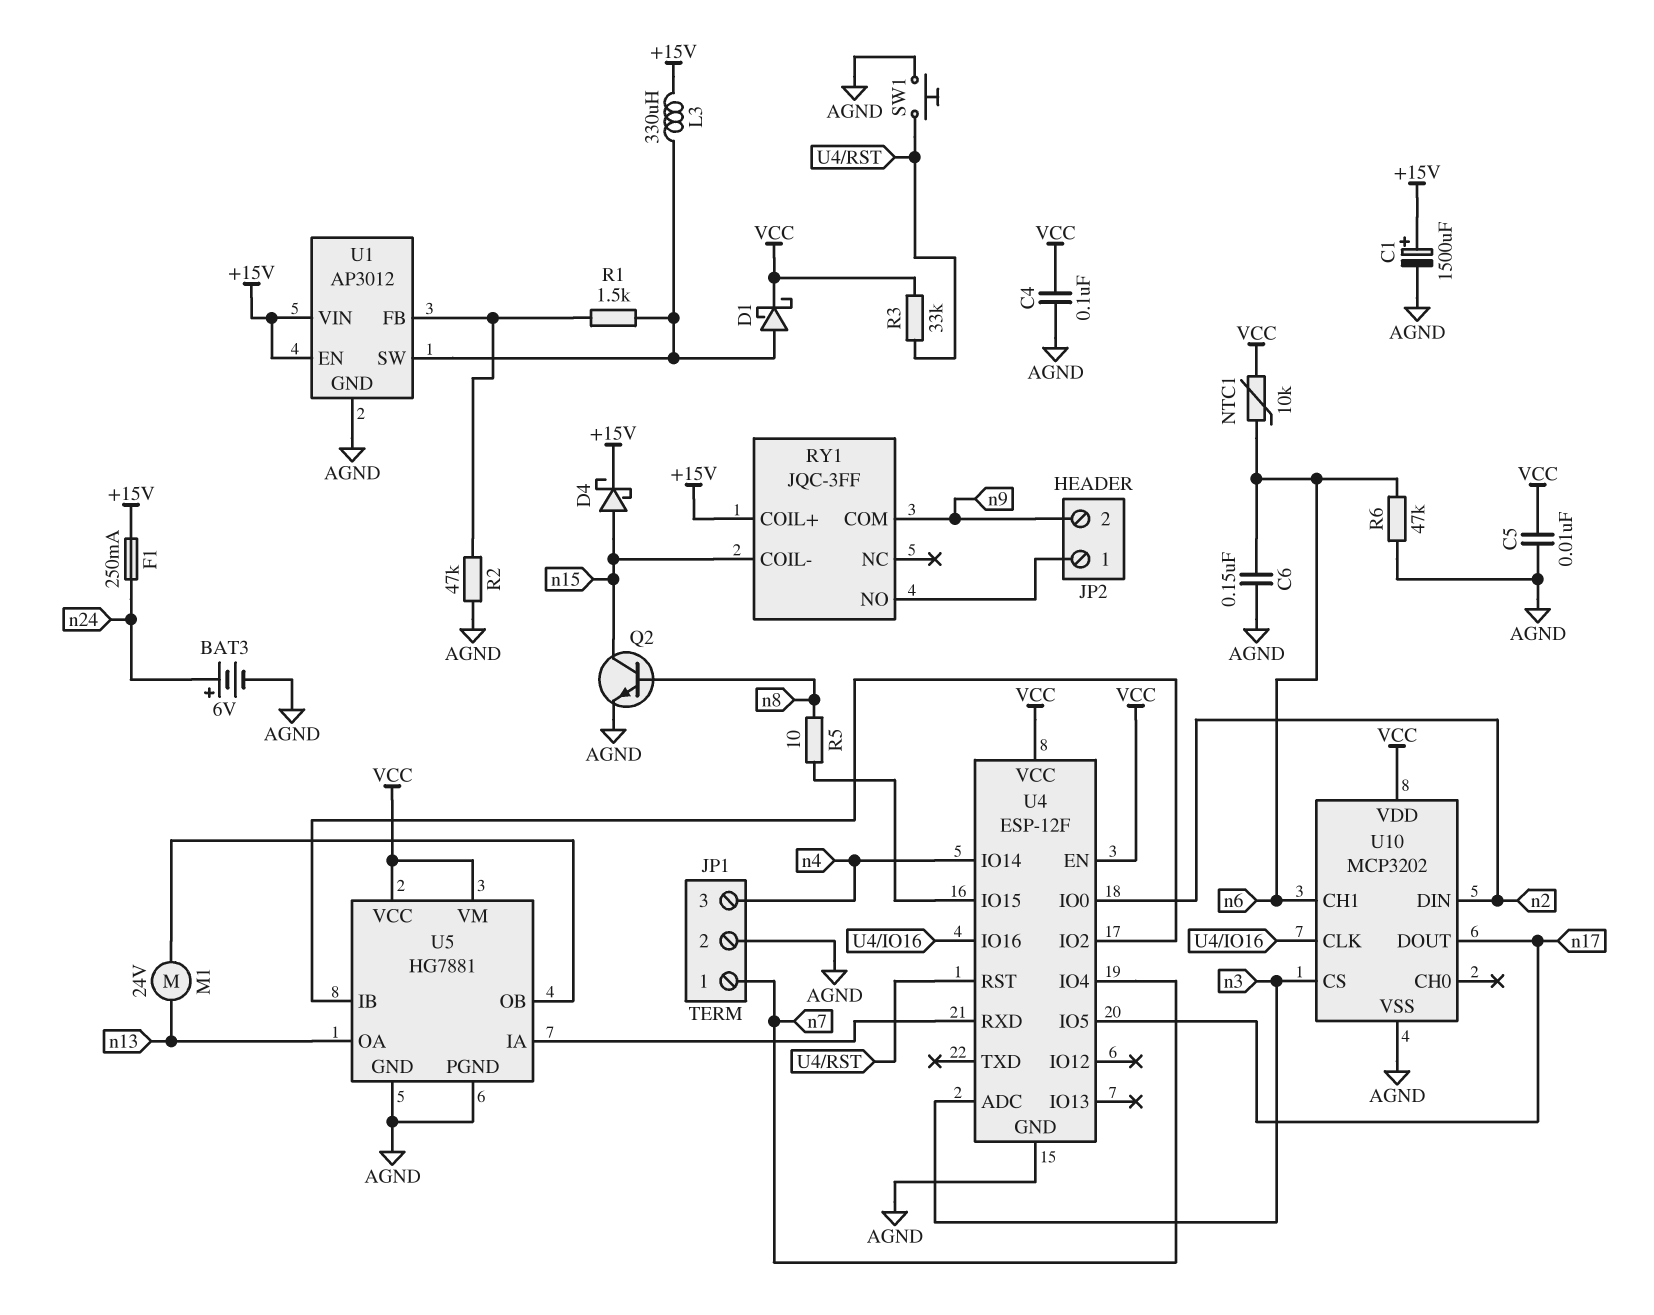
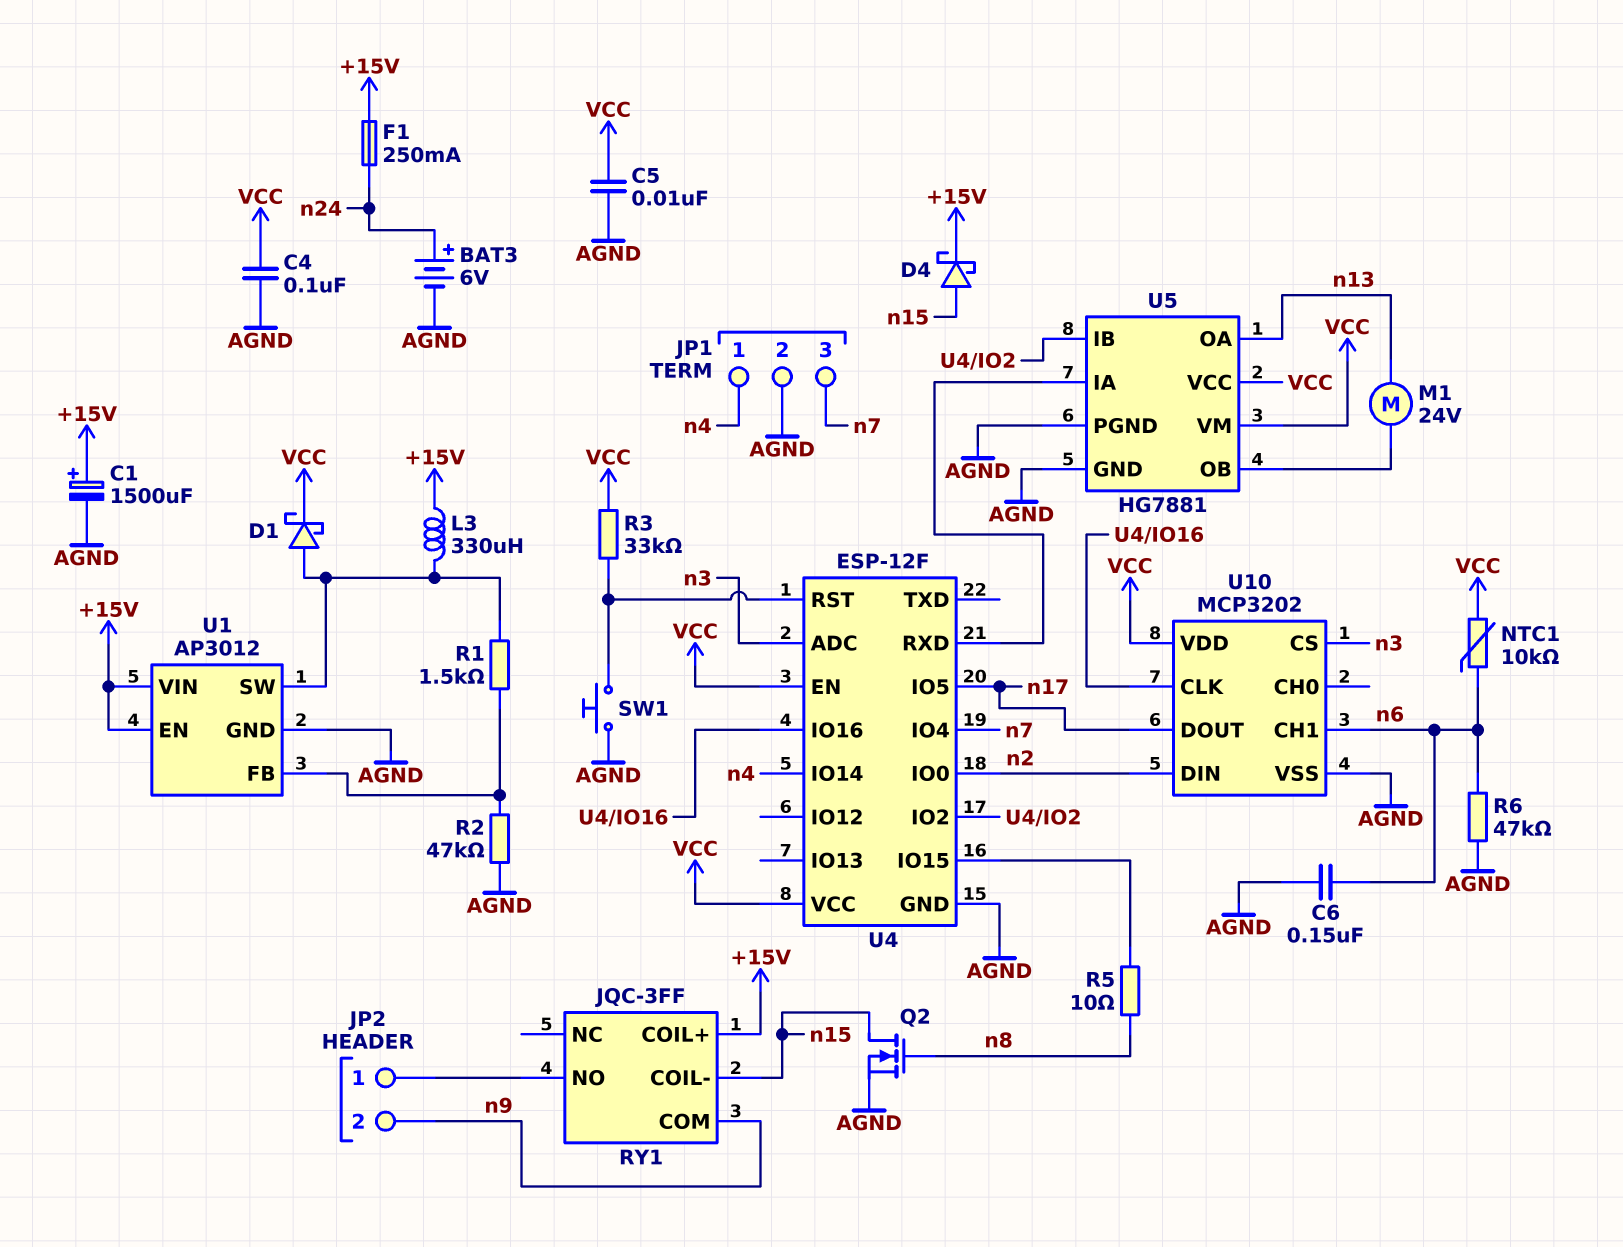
JP1 pin 1: n7 -> n4
JP1 pin 3: n4 -> n7
Q2: NPN (B n8, C n15, E AGND) -> NMOS (G n8, D n15, S AGND)

